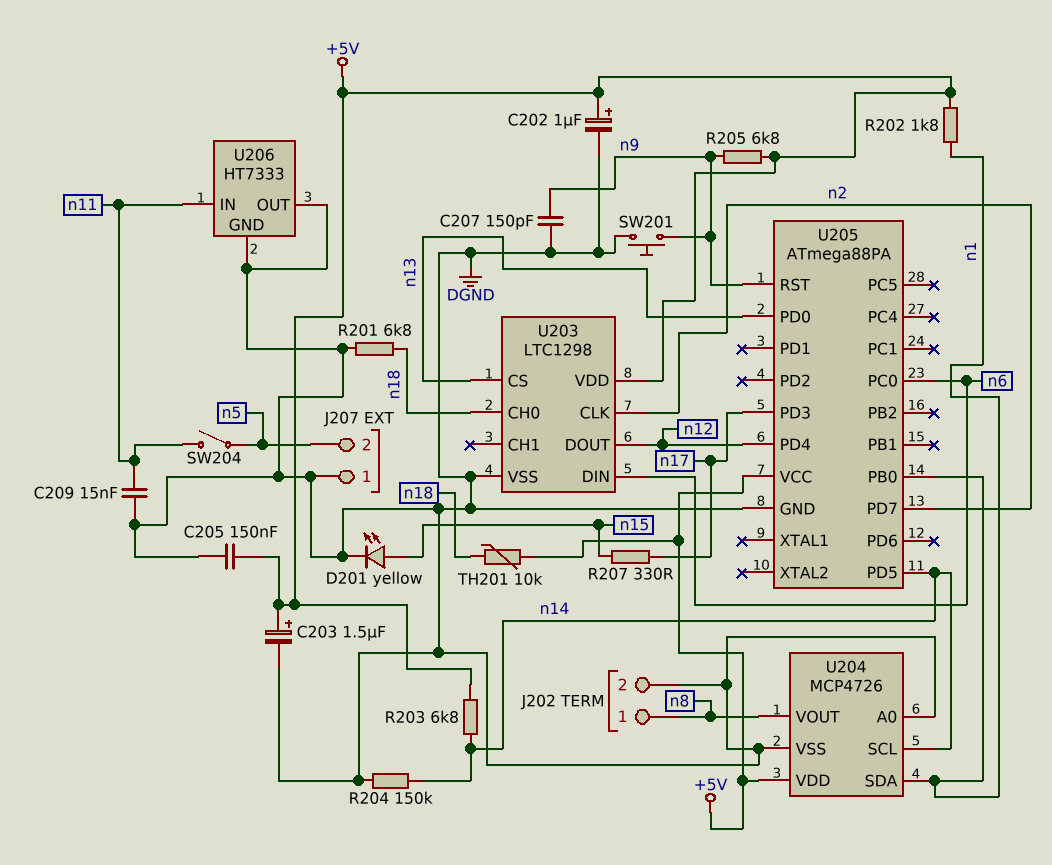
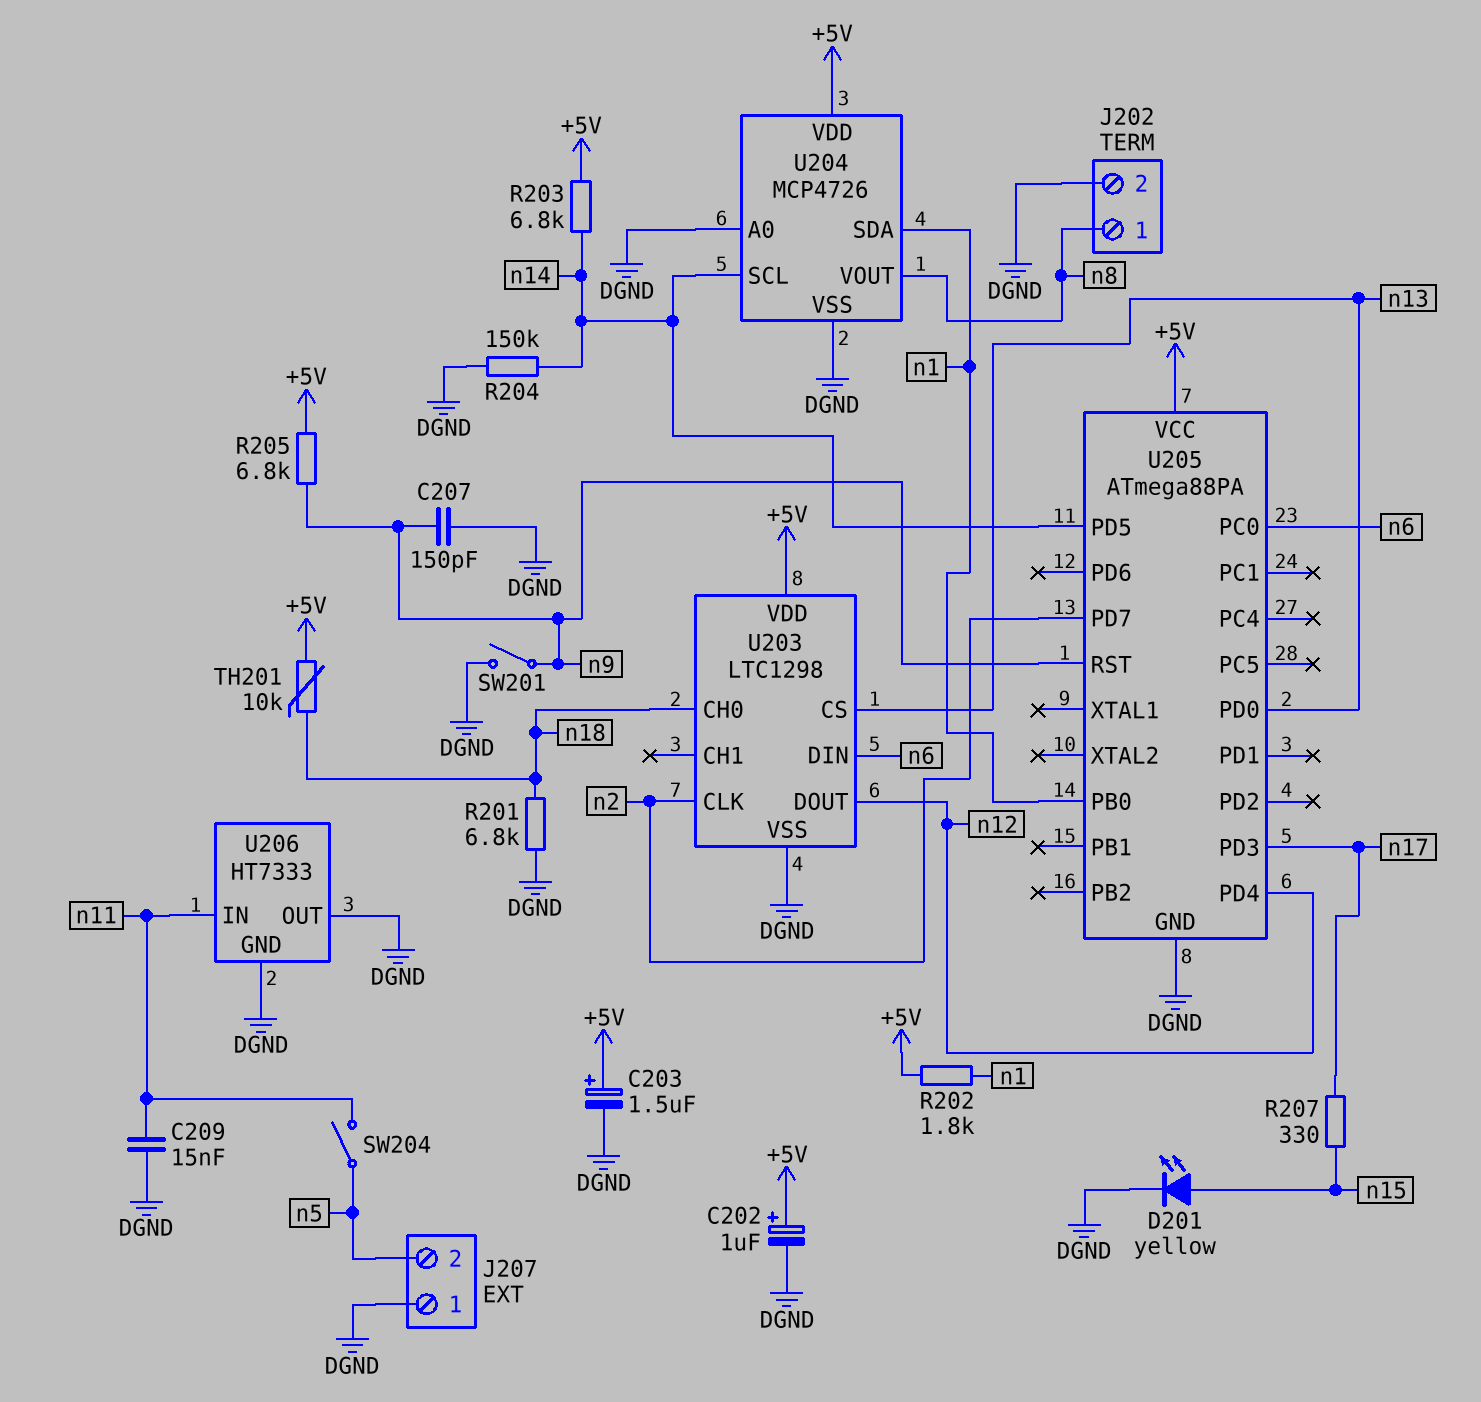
C205: 150nF (+5V, DGND) -> none
SW201: button (DGND, n9) -> switch (DGND, n9)

